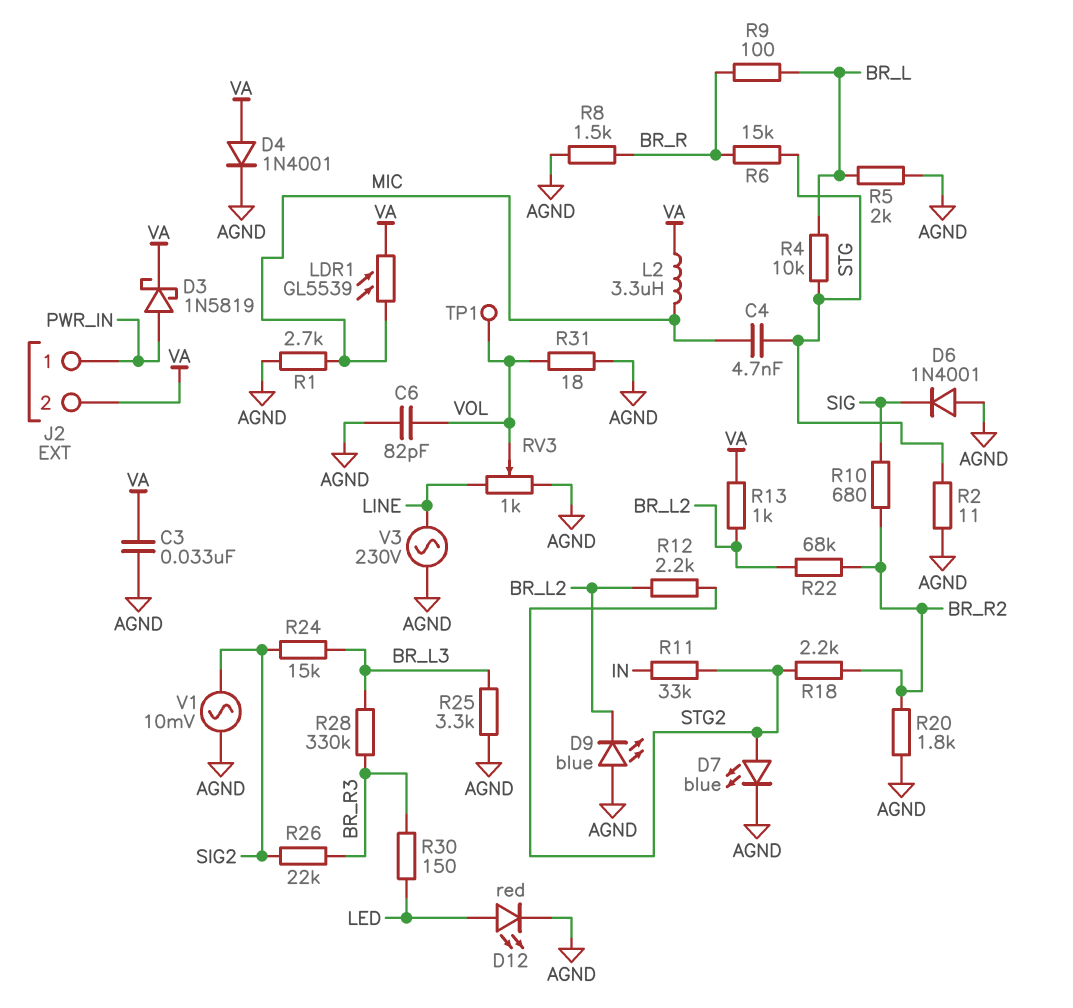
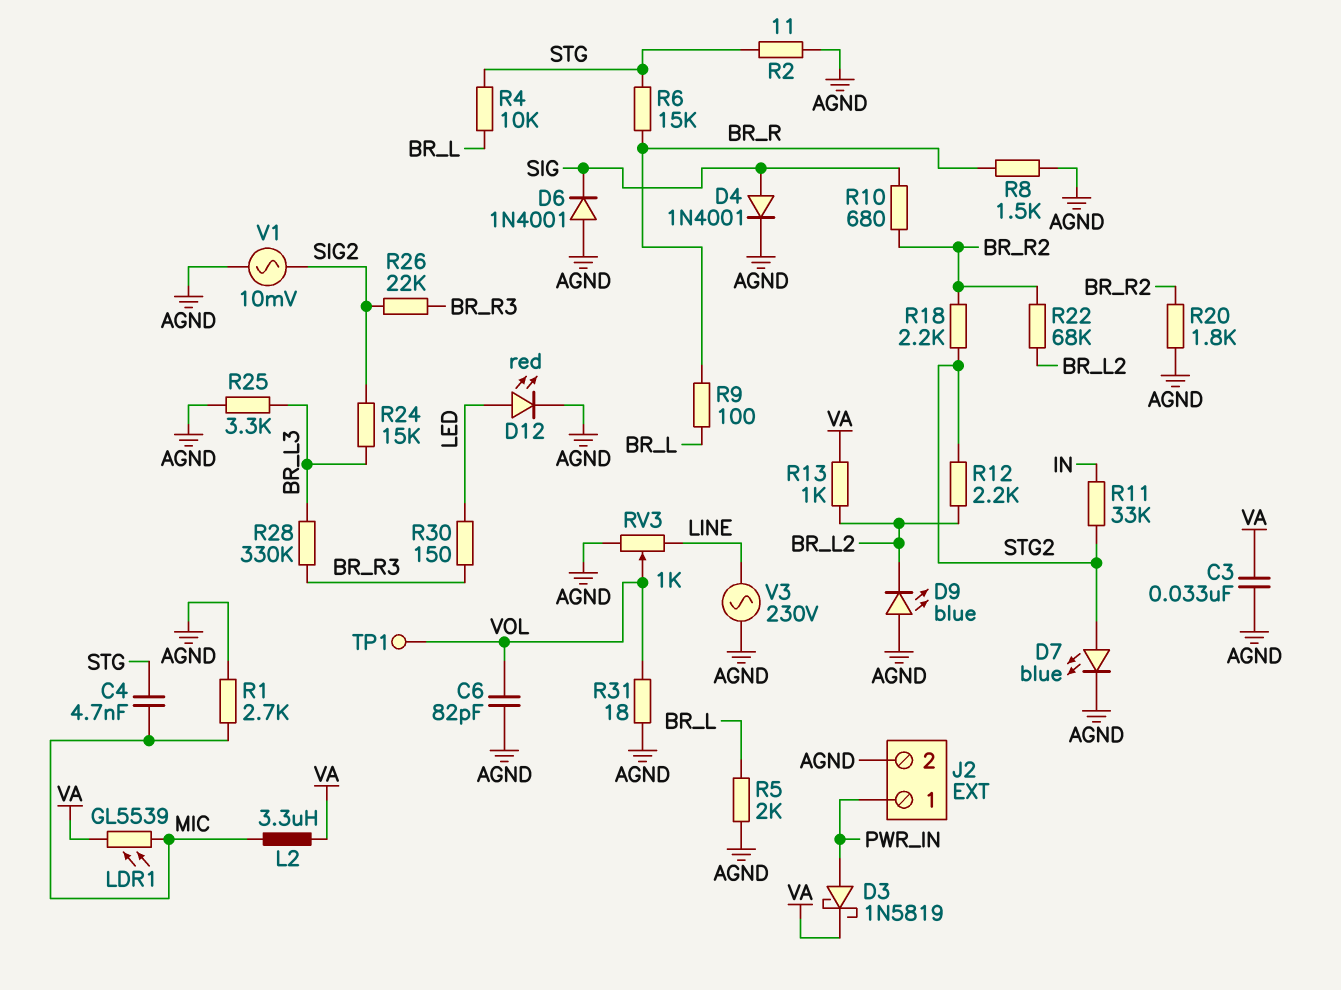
D4: diode 1N4001 (A VA, K AGND) -> diode 1N4001 (A SIG, K AGND)
J2 pin 2: VA -> AGND

